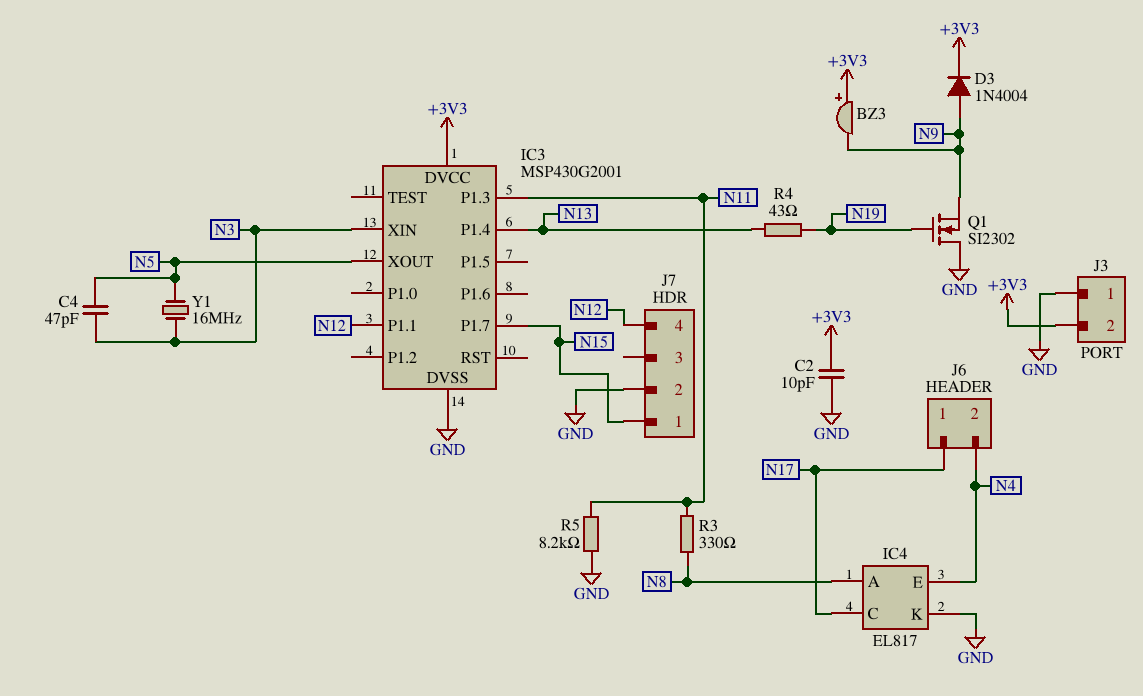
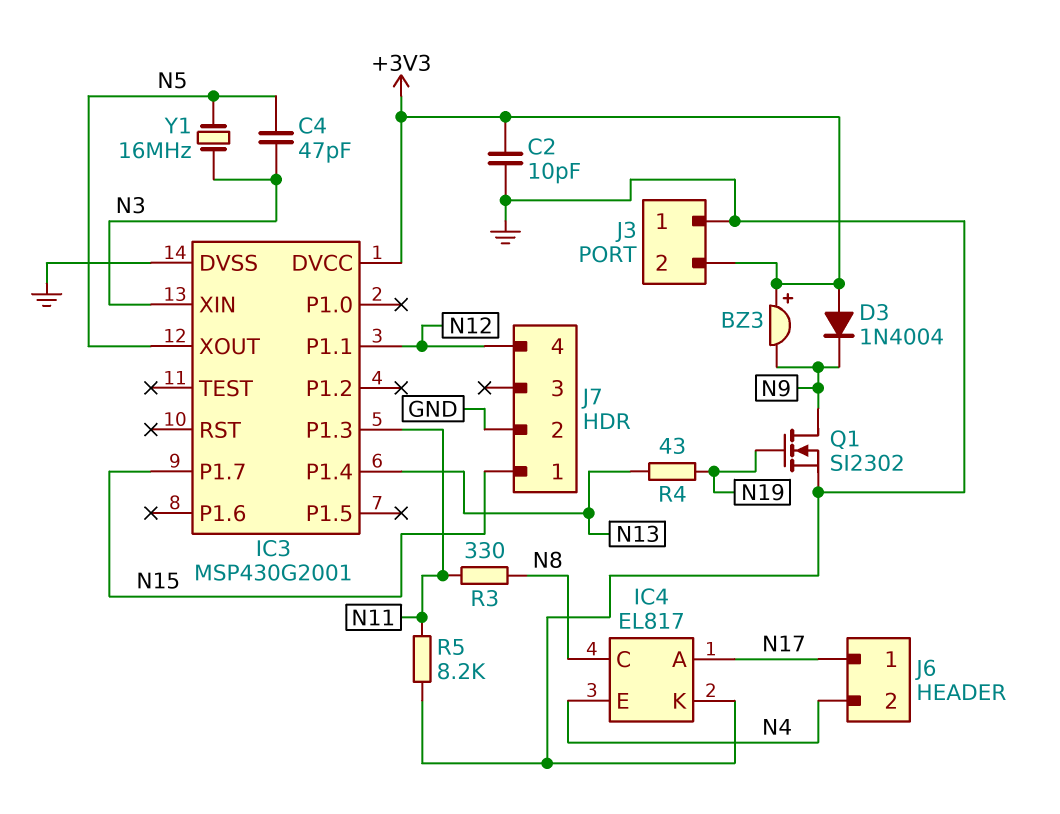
D3: diode 1N4004 (A N9, K +3V3) -> diode 1N4004 (A +3V3, K N9)
IC4 pin A: N8 -> N17
IC4 pin C: N17 -> N8
Q1: NMOS SI2302 (G N19, D GND, S N9) -> NMOS SI2302 (G N19, D N9, S GND)

